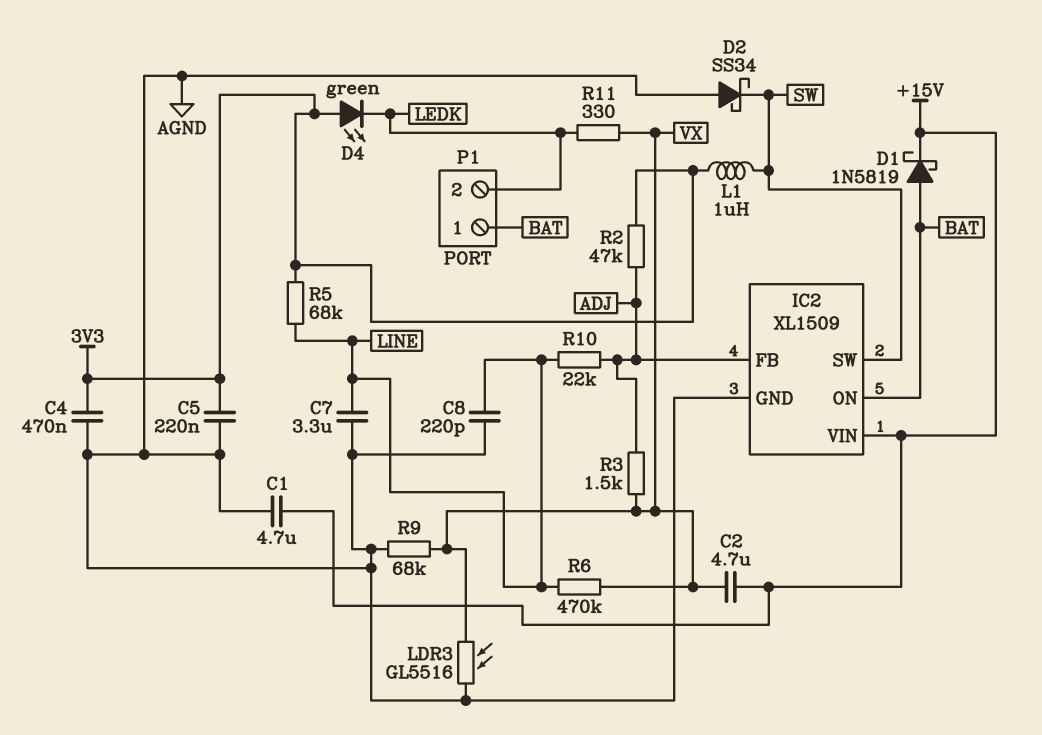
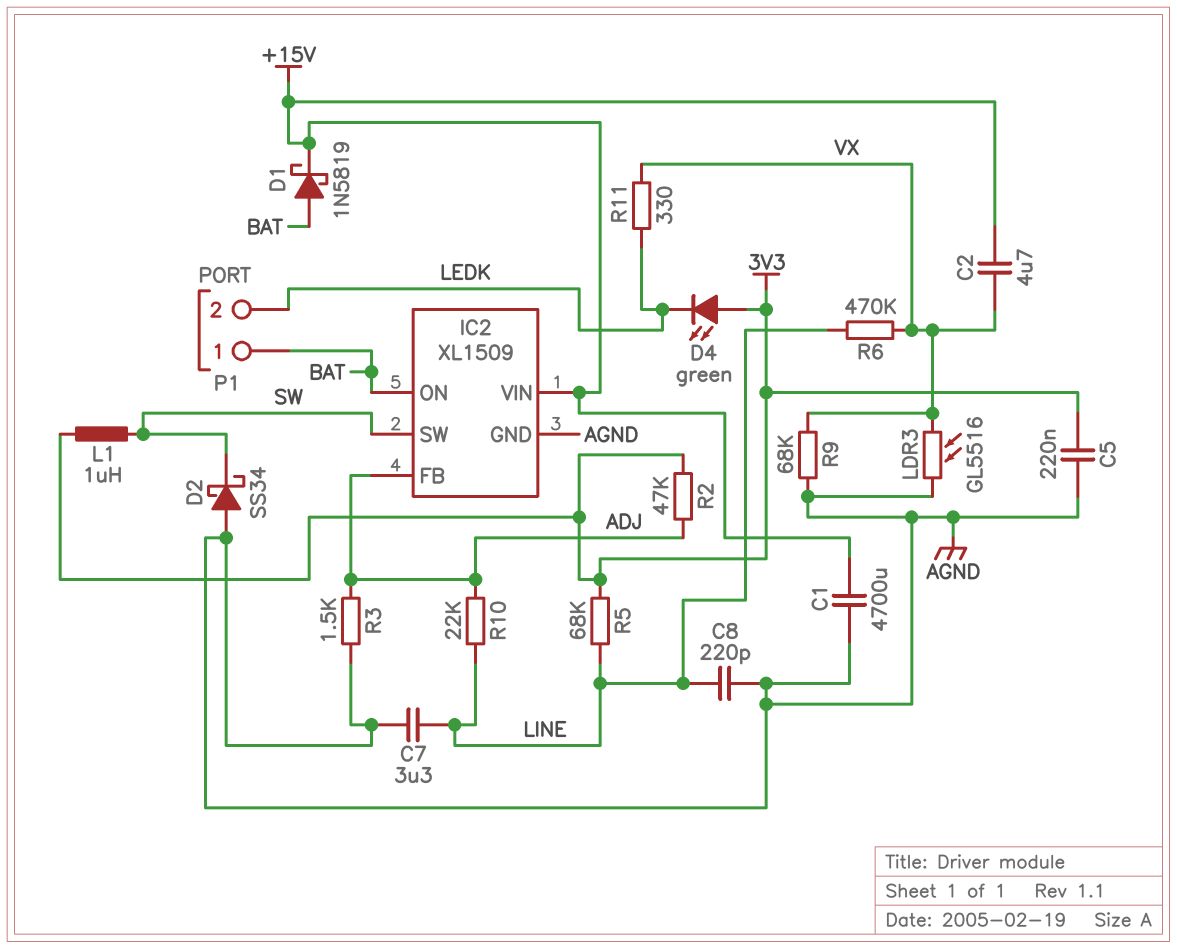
C1: 4.7uF (+15V, AGND) -> 4700uF (+15V, AGND)
C4: 470nF (3V3, AGND) -> none
R3: 1.5k (ADJ, VX) -> 1.5k (ADJ, AGND)

